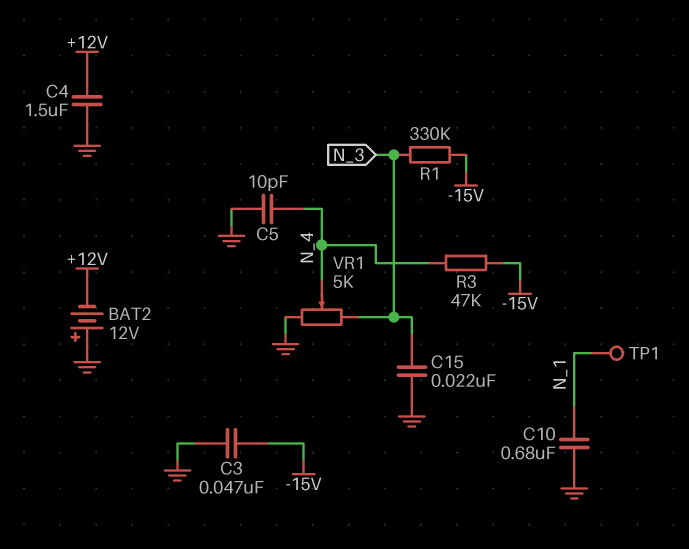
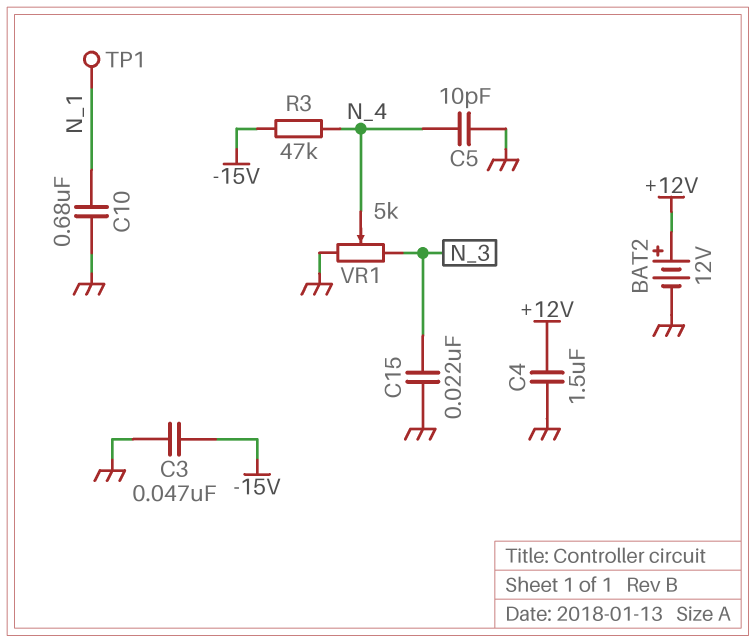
BAT2: 12V (plus GND, minus +12V) -> 12V (plus +12V, minus GND)
R1: 330k (-15V, N_3) -> none

